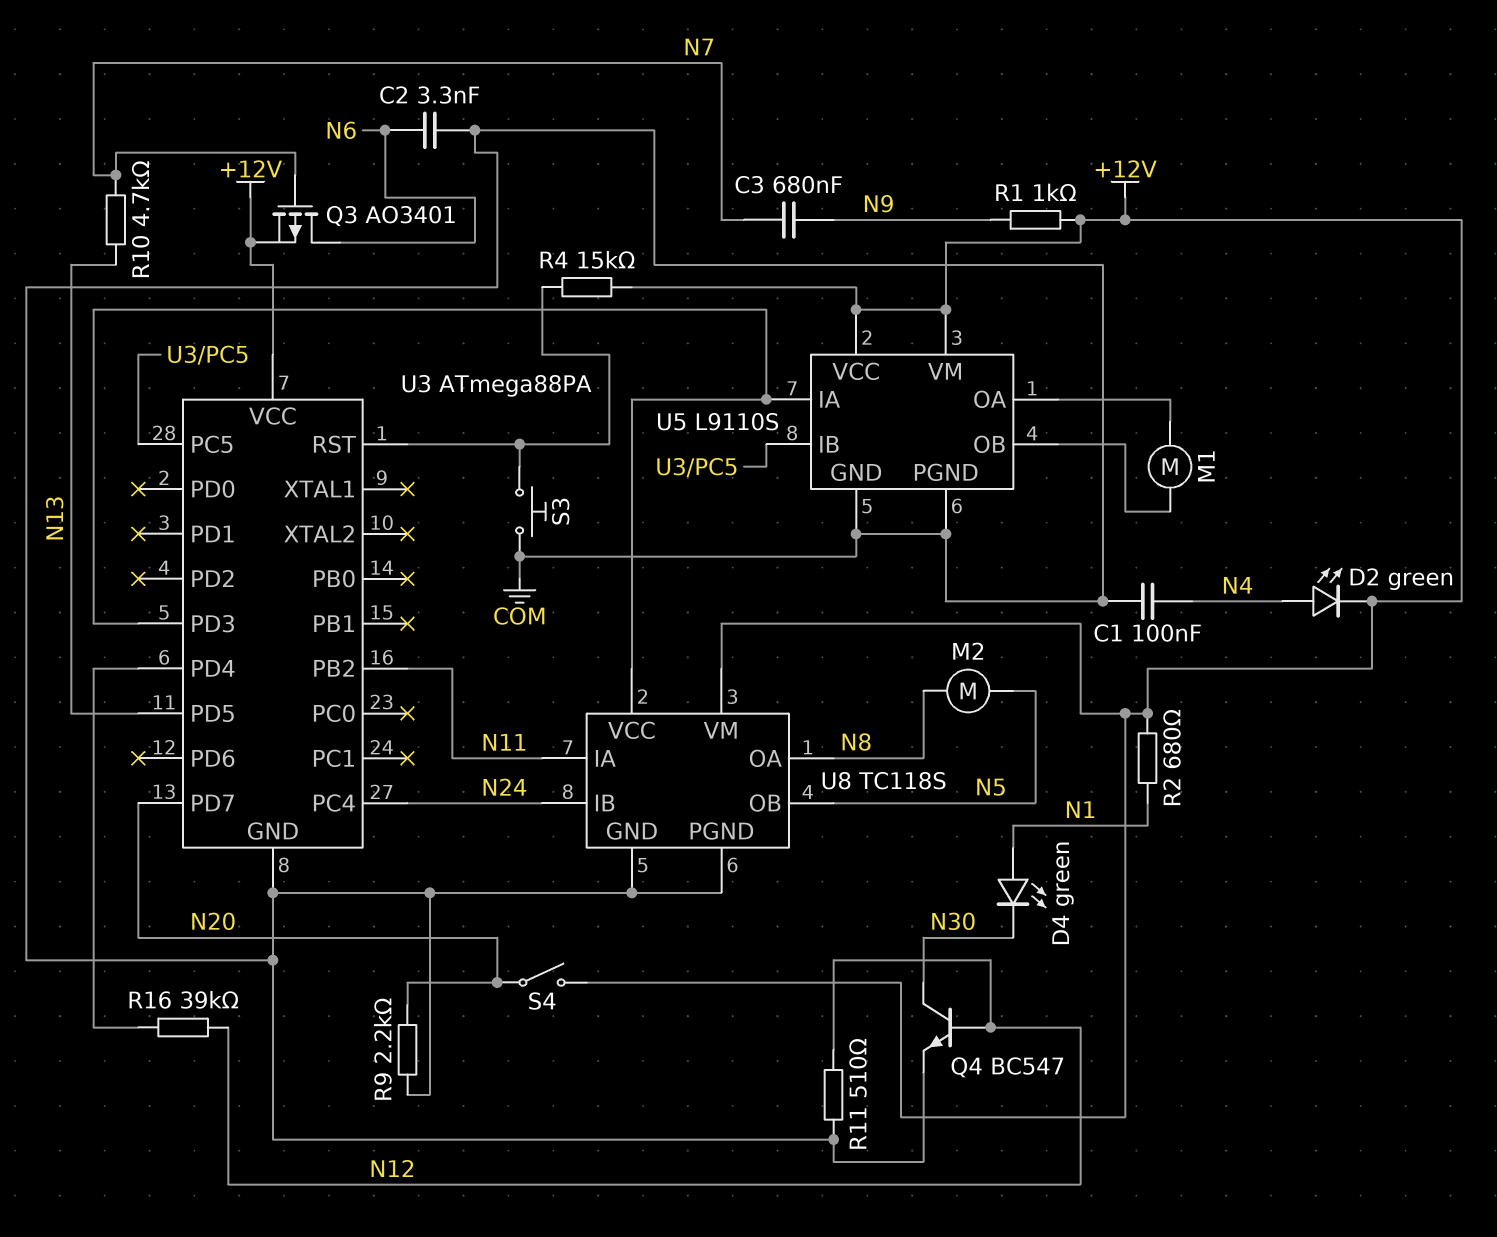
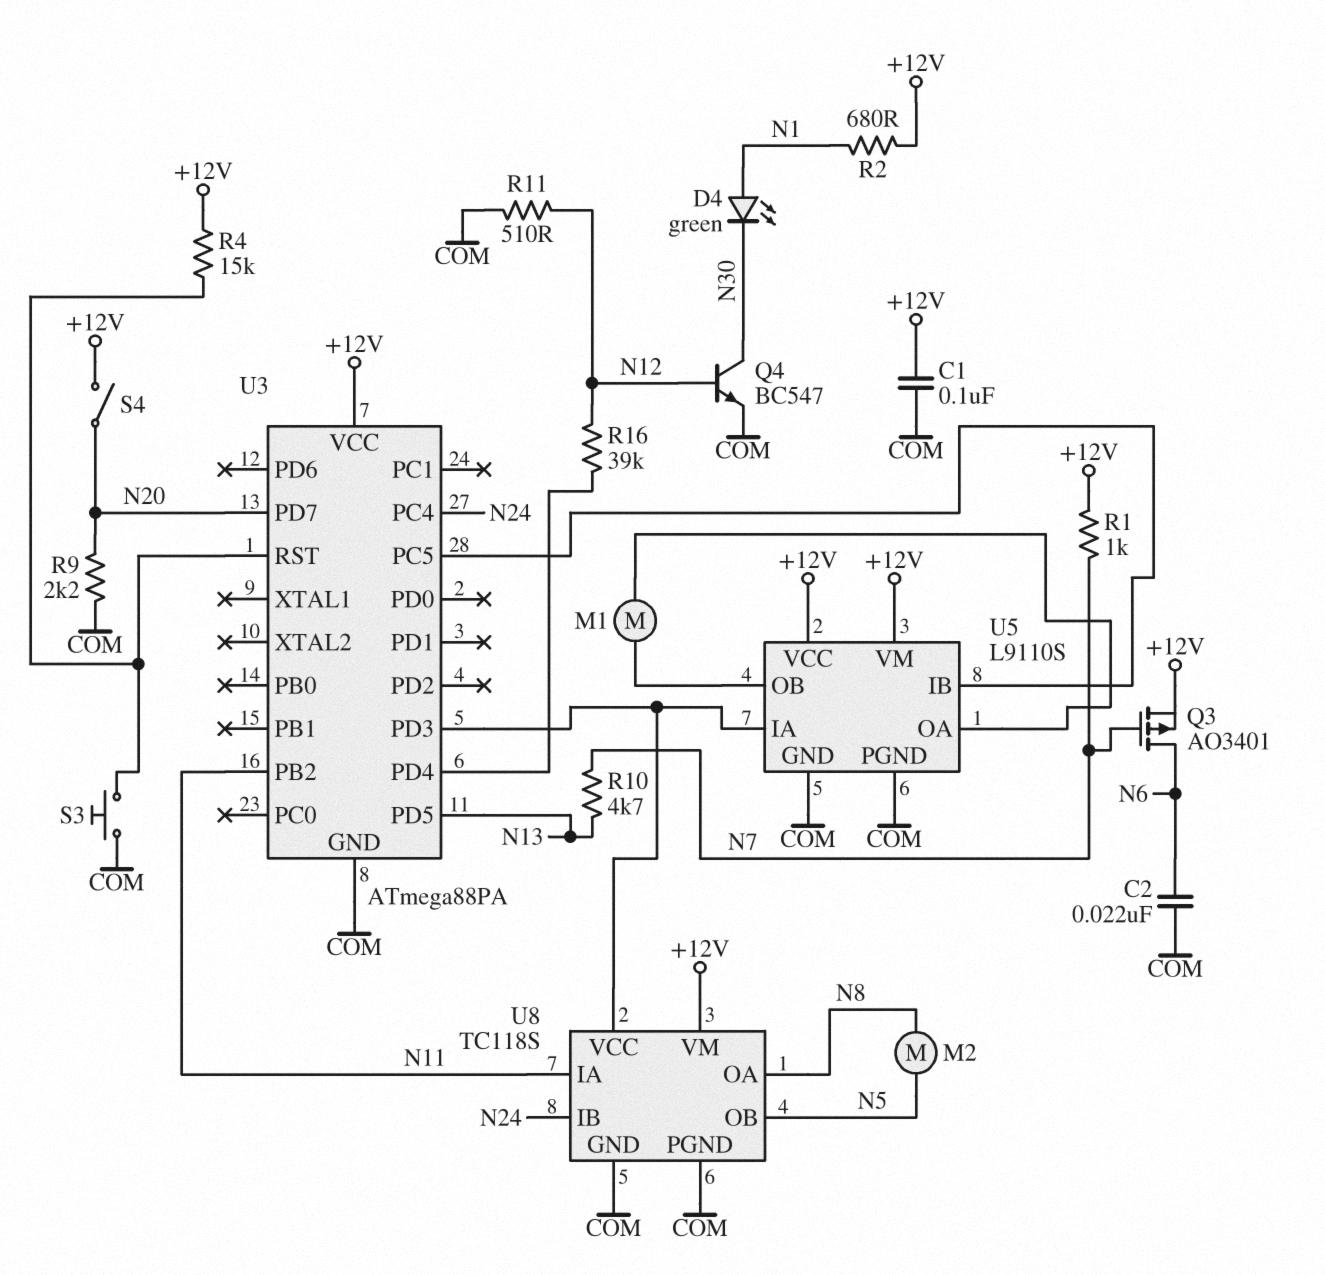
C1: 100nF (COM, N4) -> 100nF (+12V, COM)
C2: 3.3nF (COM, N6) -> 22nF (COM, N6)
C3: 680nF (N7, N9) -> none
D2: LED green (A N4, K +12V) -> none
R1: 1k (+12V, N9) -> 1k (+12V, N7)

